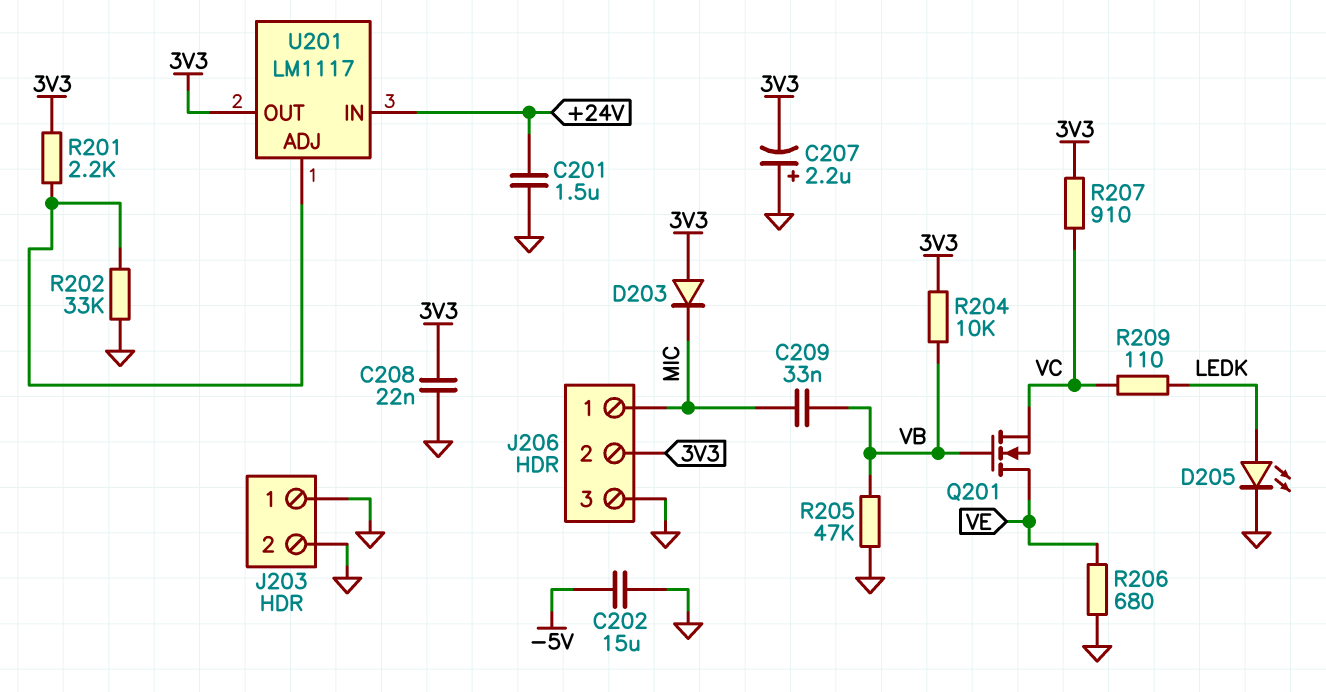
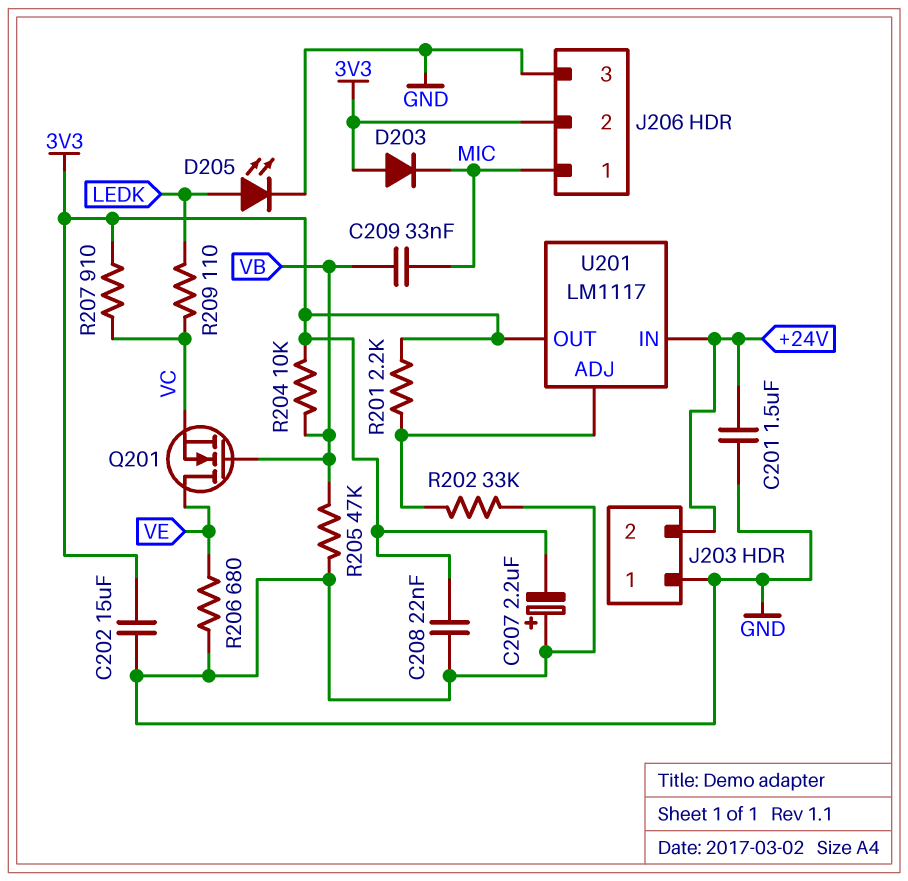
C202: 15uF (-5V, GND) -> 15uF (3V3, GND)
J203 pin 2: GND -> +24V

